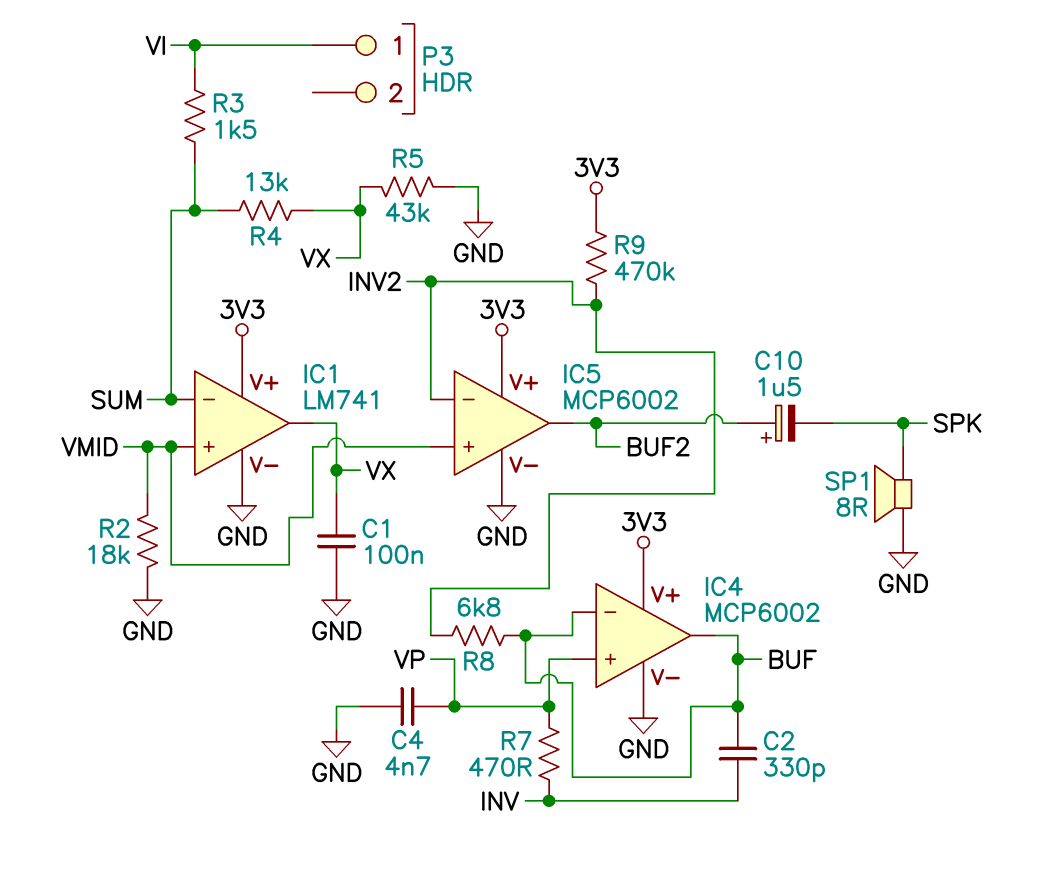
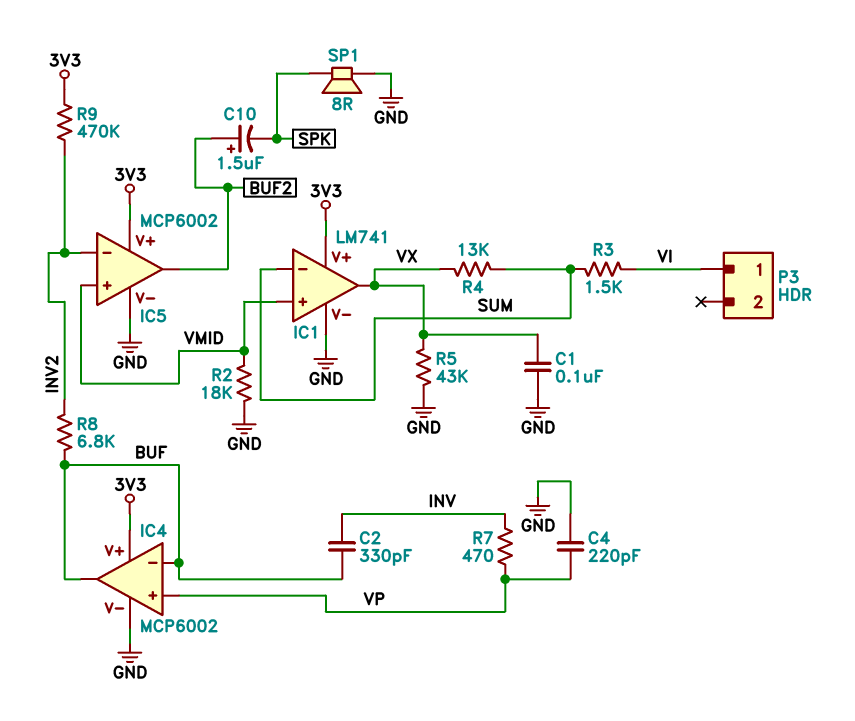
C4: 4.7nF (GND, VP) -> 220pF (GND, VP)

